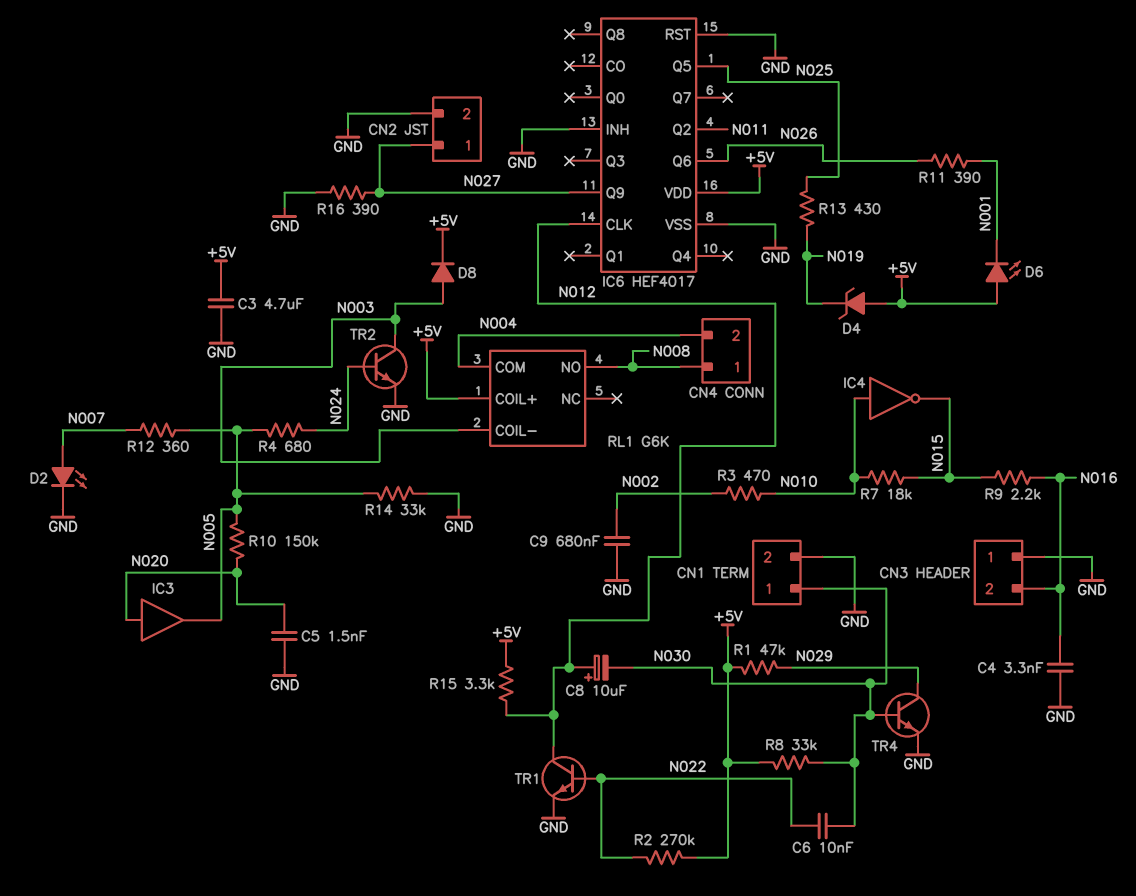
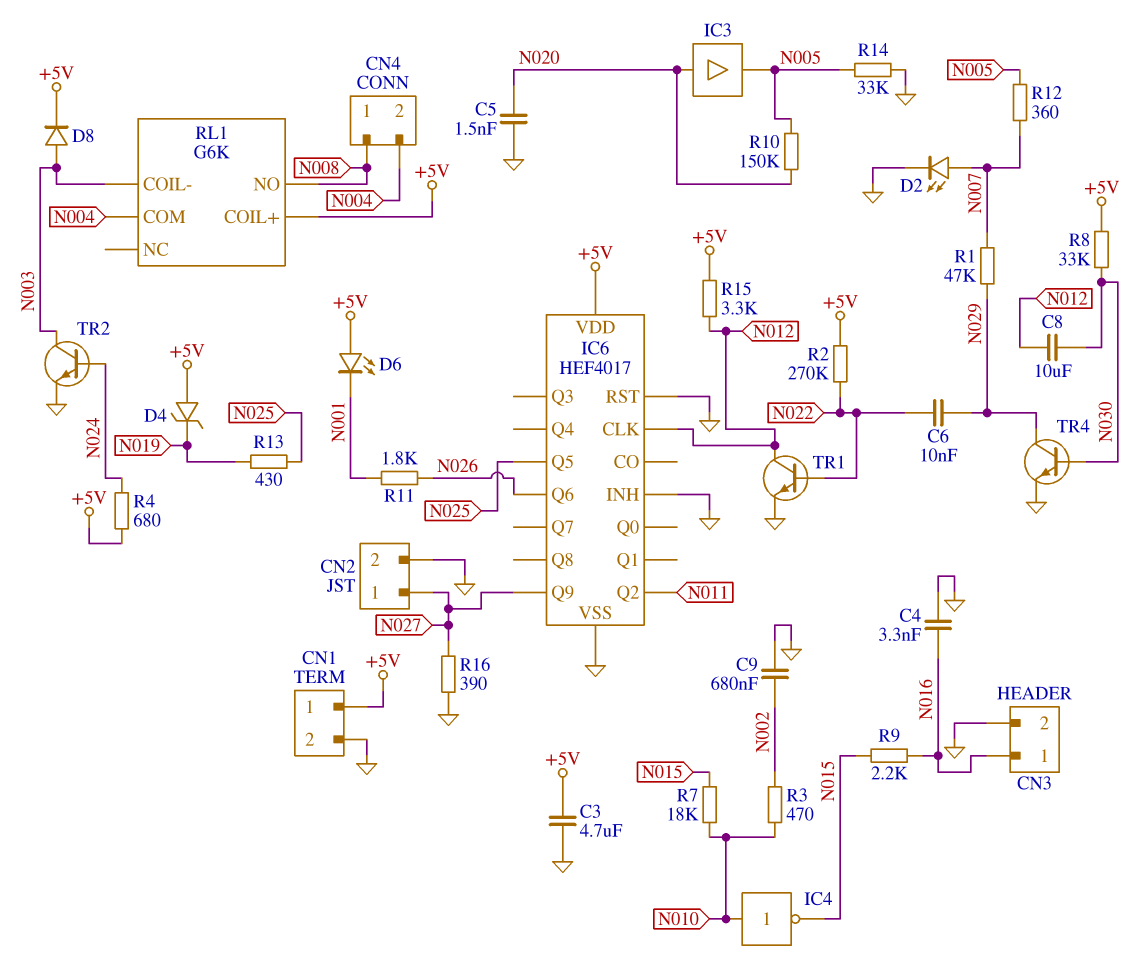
C6: 10nF (N022, N030) -> 10nF (N022, N029)
C8: 10uF (plus N012, minus N030) -> 10uF (N012, N030)
CN1 pin 1: N030 -> +5V
CN3 pin 1: GND -> N016
CN3 pin 2: N016 -> GND
R1: 47k (+5V, N029) -> 47k (N007, N029)
R4: 680 (N005, N024) -> 680 (+5V, N024)
R11: 390 (N001, N026) -> 1.8k (N001, N026)

